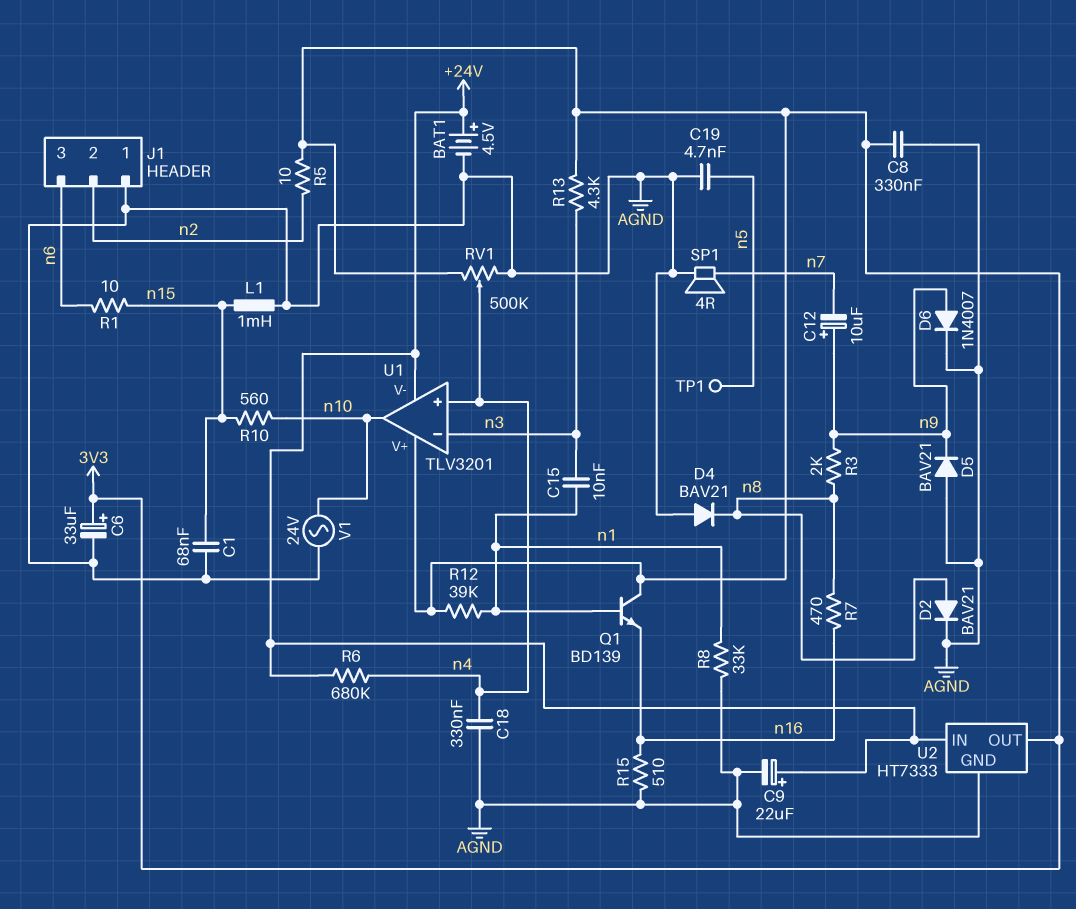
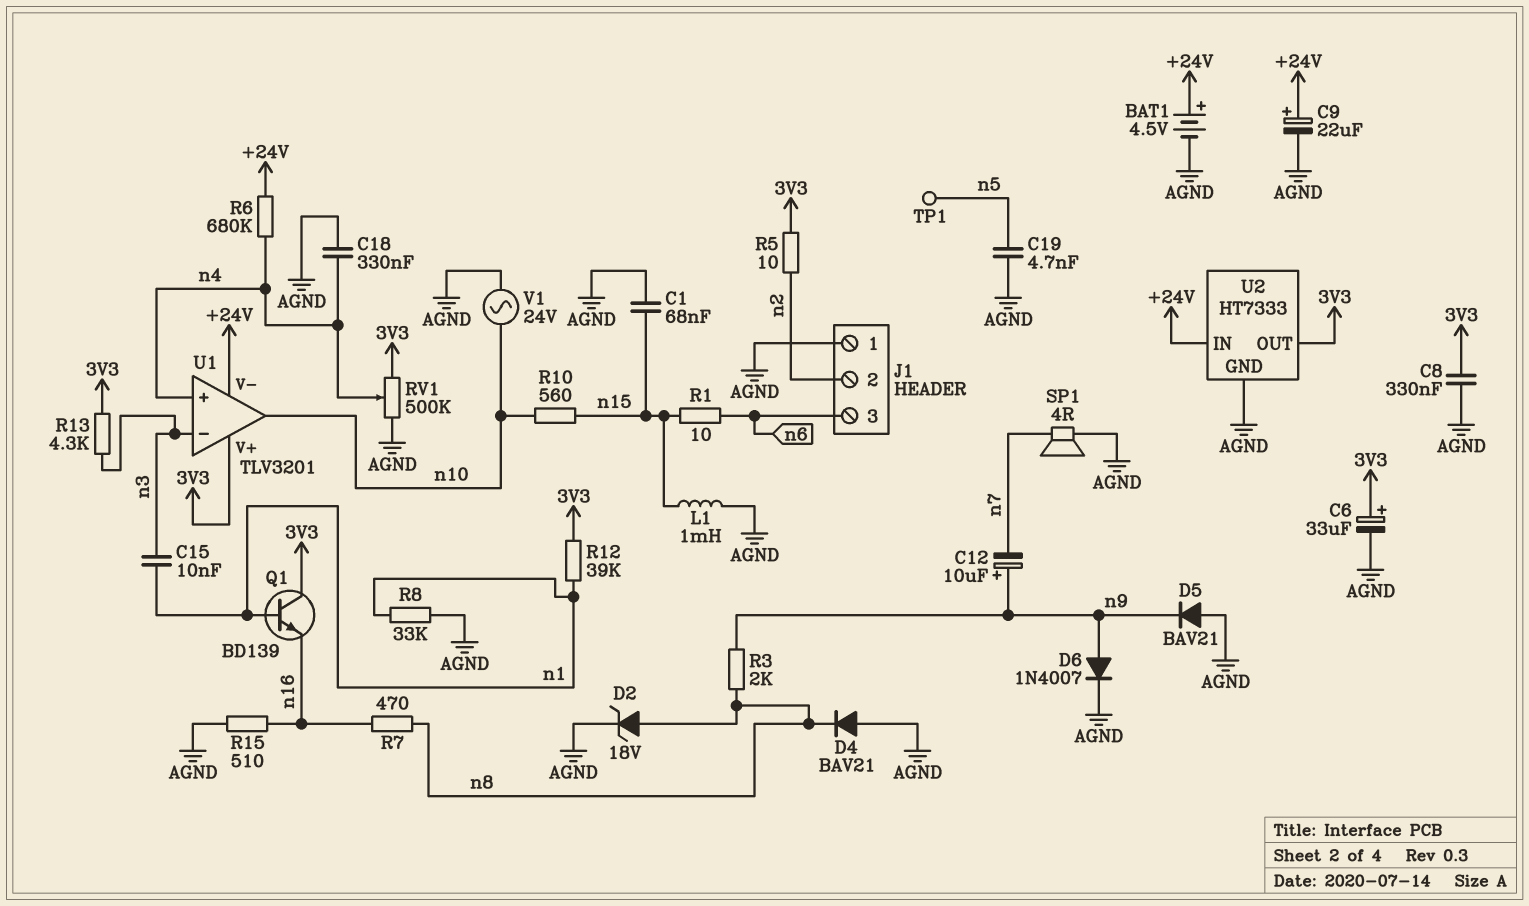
D2: diode BAV21 (A n8, K AGND) -> zener 18V (A n8, K AGND)

